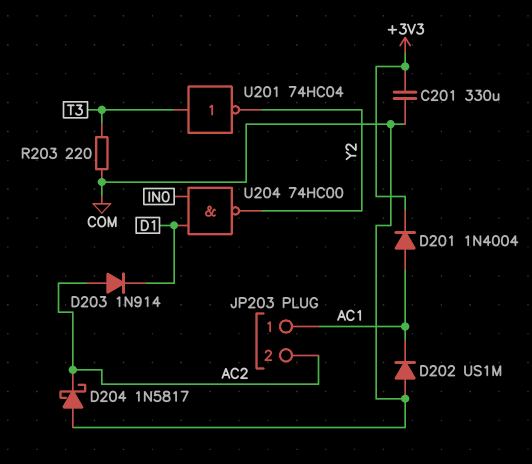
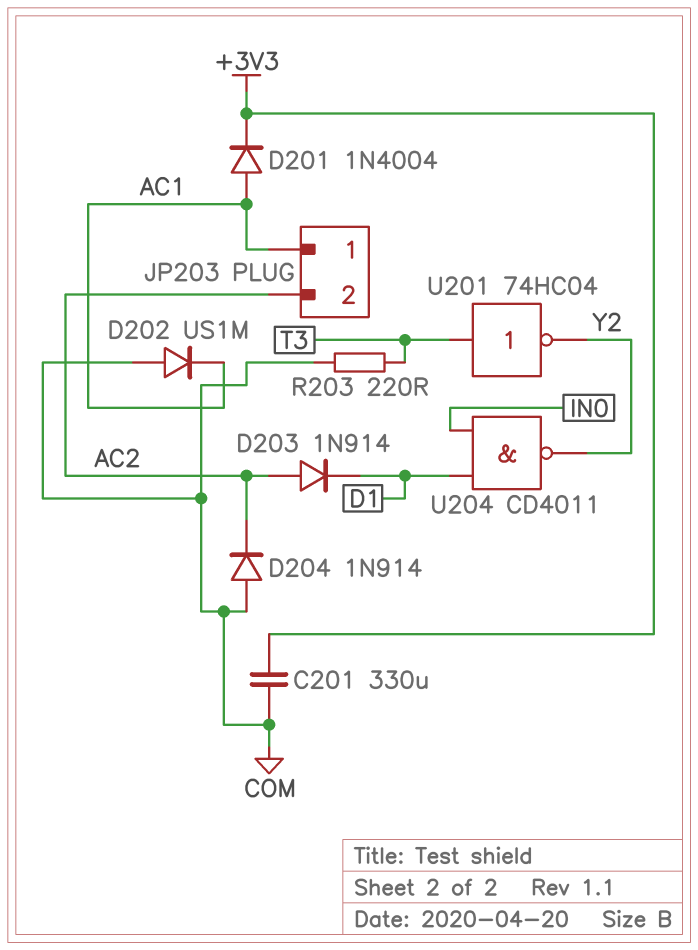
D204: schottky 1N5817 (A COM, K AC2) -> diode 1N914 (A COM, K AC2)
U204: NAND 74HC00 (in D1, in IN0, out Y2) -> NAND CD4011 (in D1, in IN0, out Y2)

